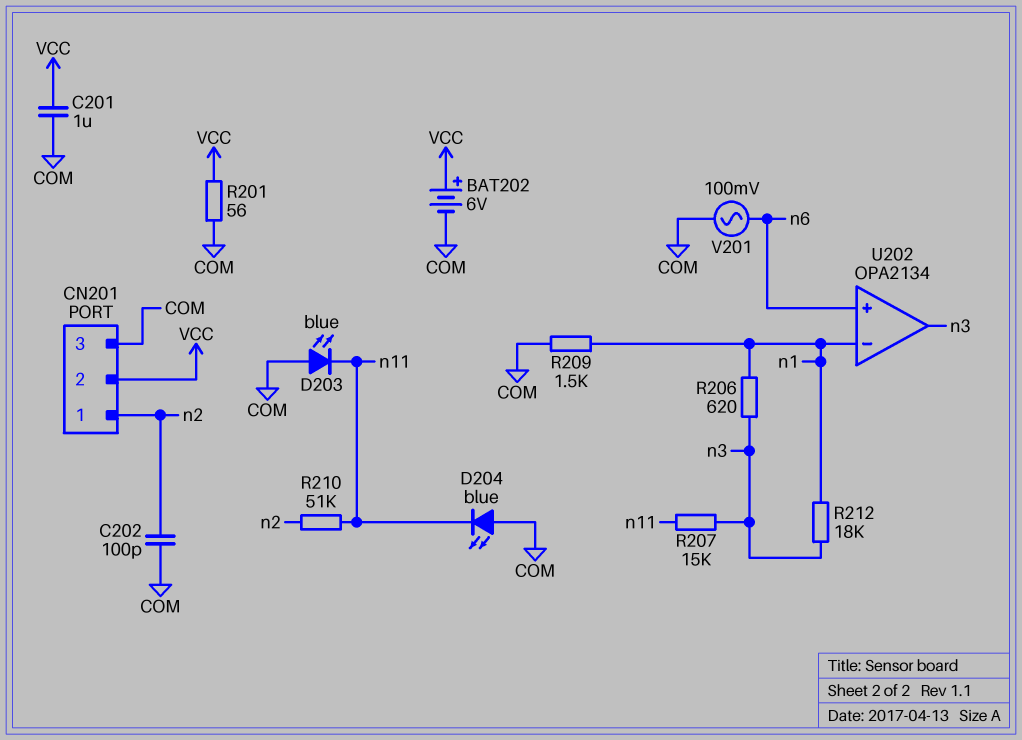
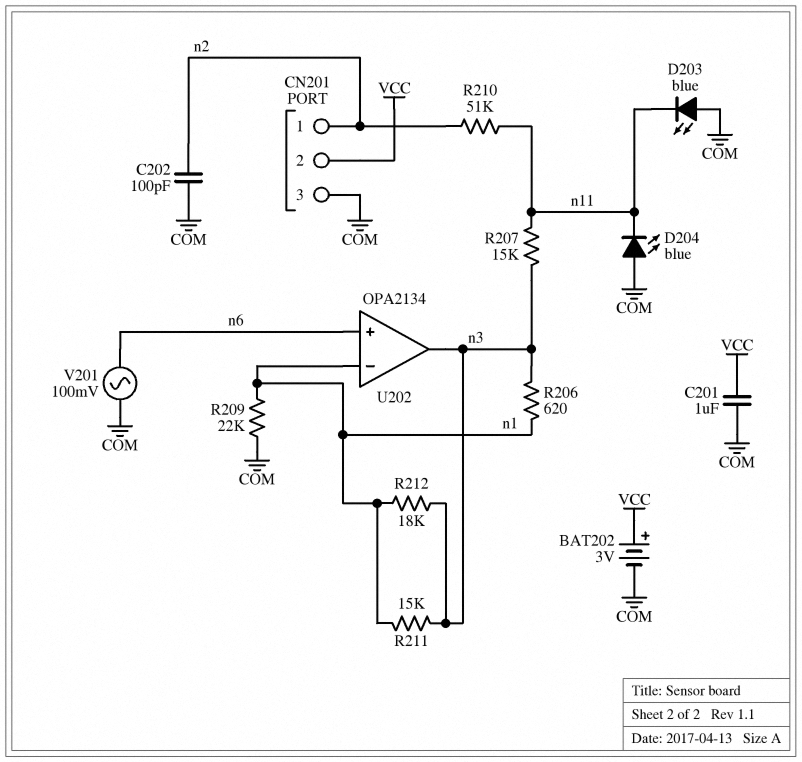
BAT202: 6V (plus VCC, minus COM) -> 3V (plus VCC, minus COM)
R201: 56 (COM, VCC) -> none
R209: 1.5k (COM, n1) -> 22k (COM, n1)
R211: none -> 15k (n1, n3)

